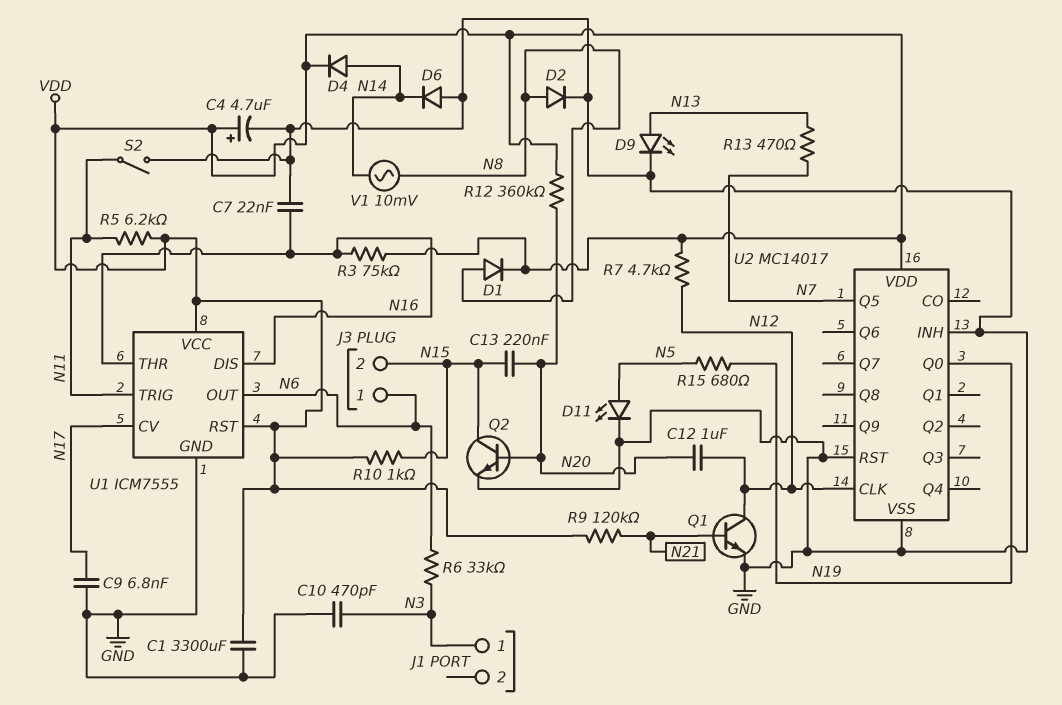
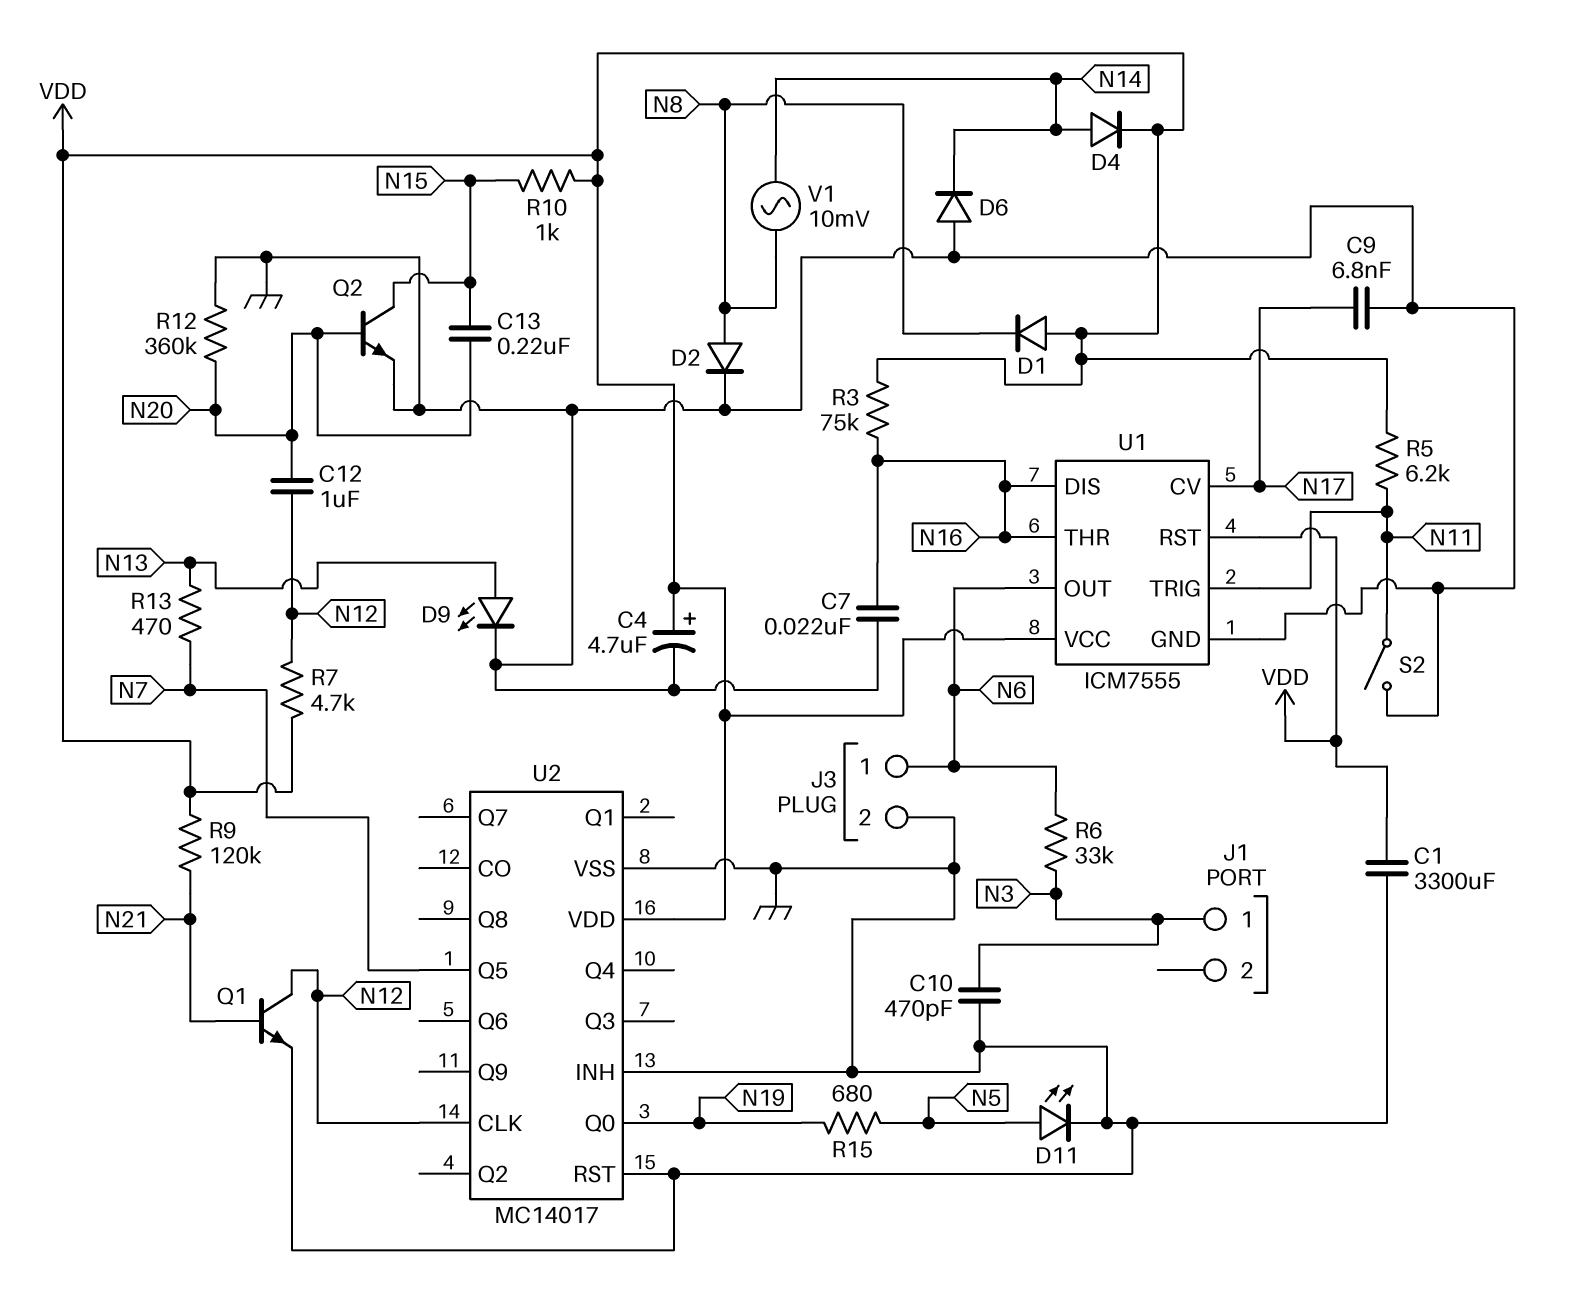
D1: diode (A N8, K VDD) -> diode (A VDD, K N8)
J3 pin 2: N15 -> GND
R12: 360k (N20, VDD) -> 360k (GND, N20)

